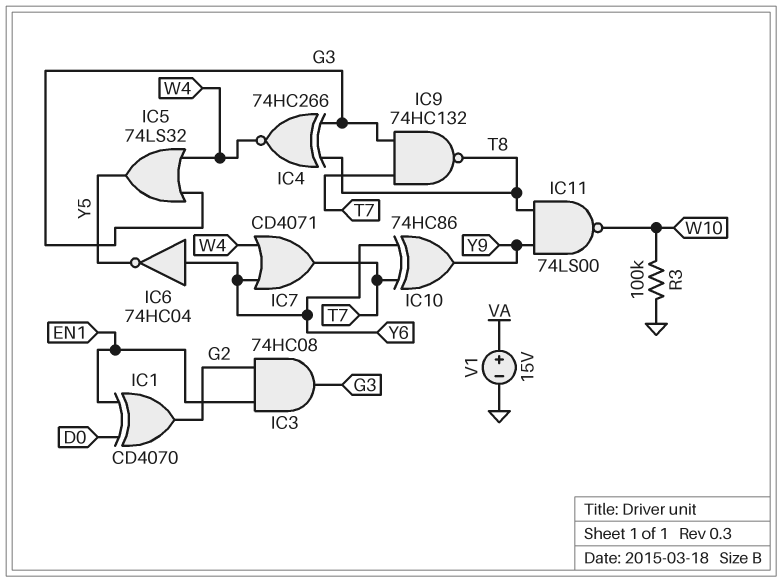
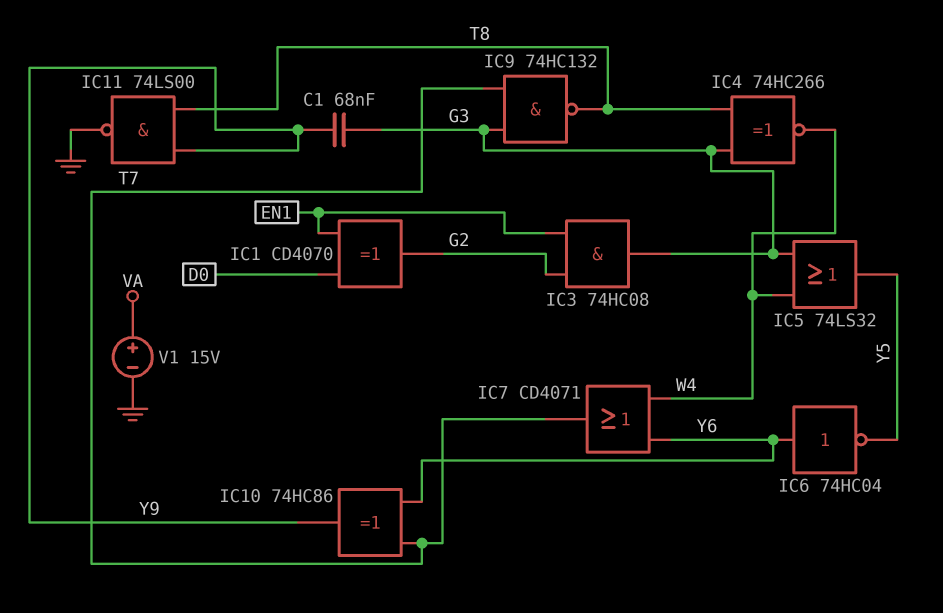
C1: none -> 68nF (G3, Y9)
IC11: NAND 74LS00 (in T8, in Y9, out W10) -> NAND 74LS00 (in T8, in Y9, out GND)
R3: 100k (GND, W10) -> none

